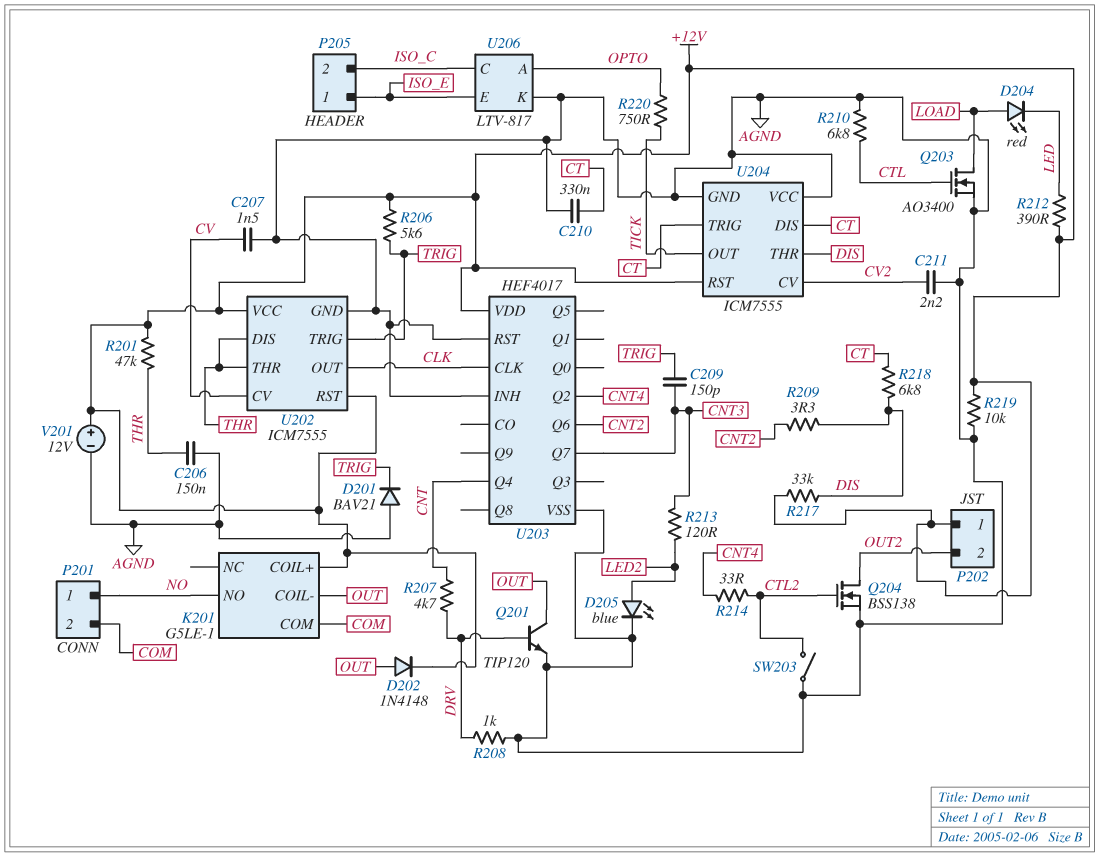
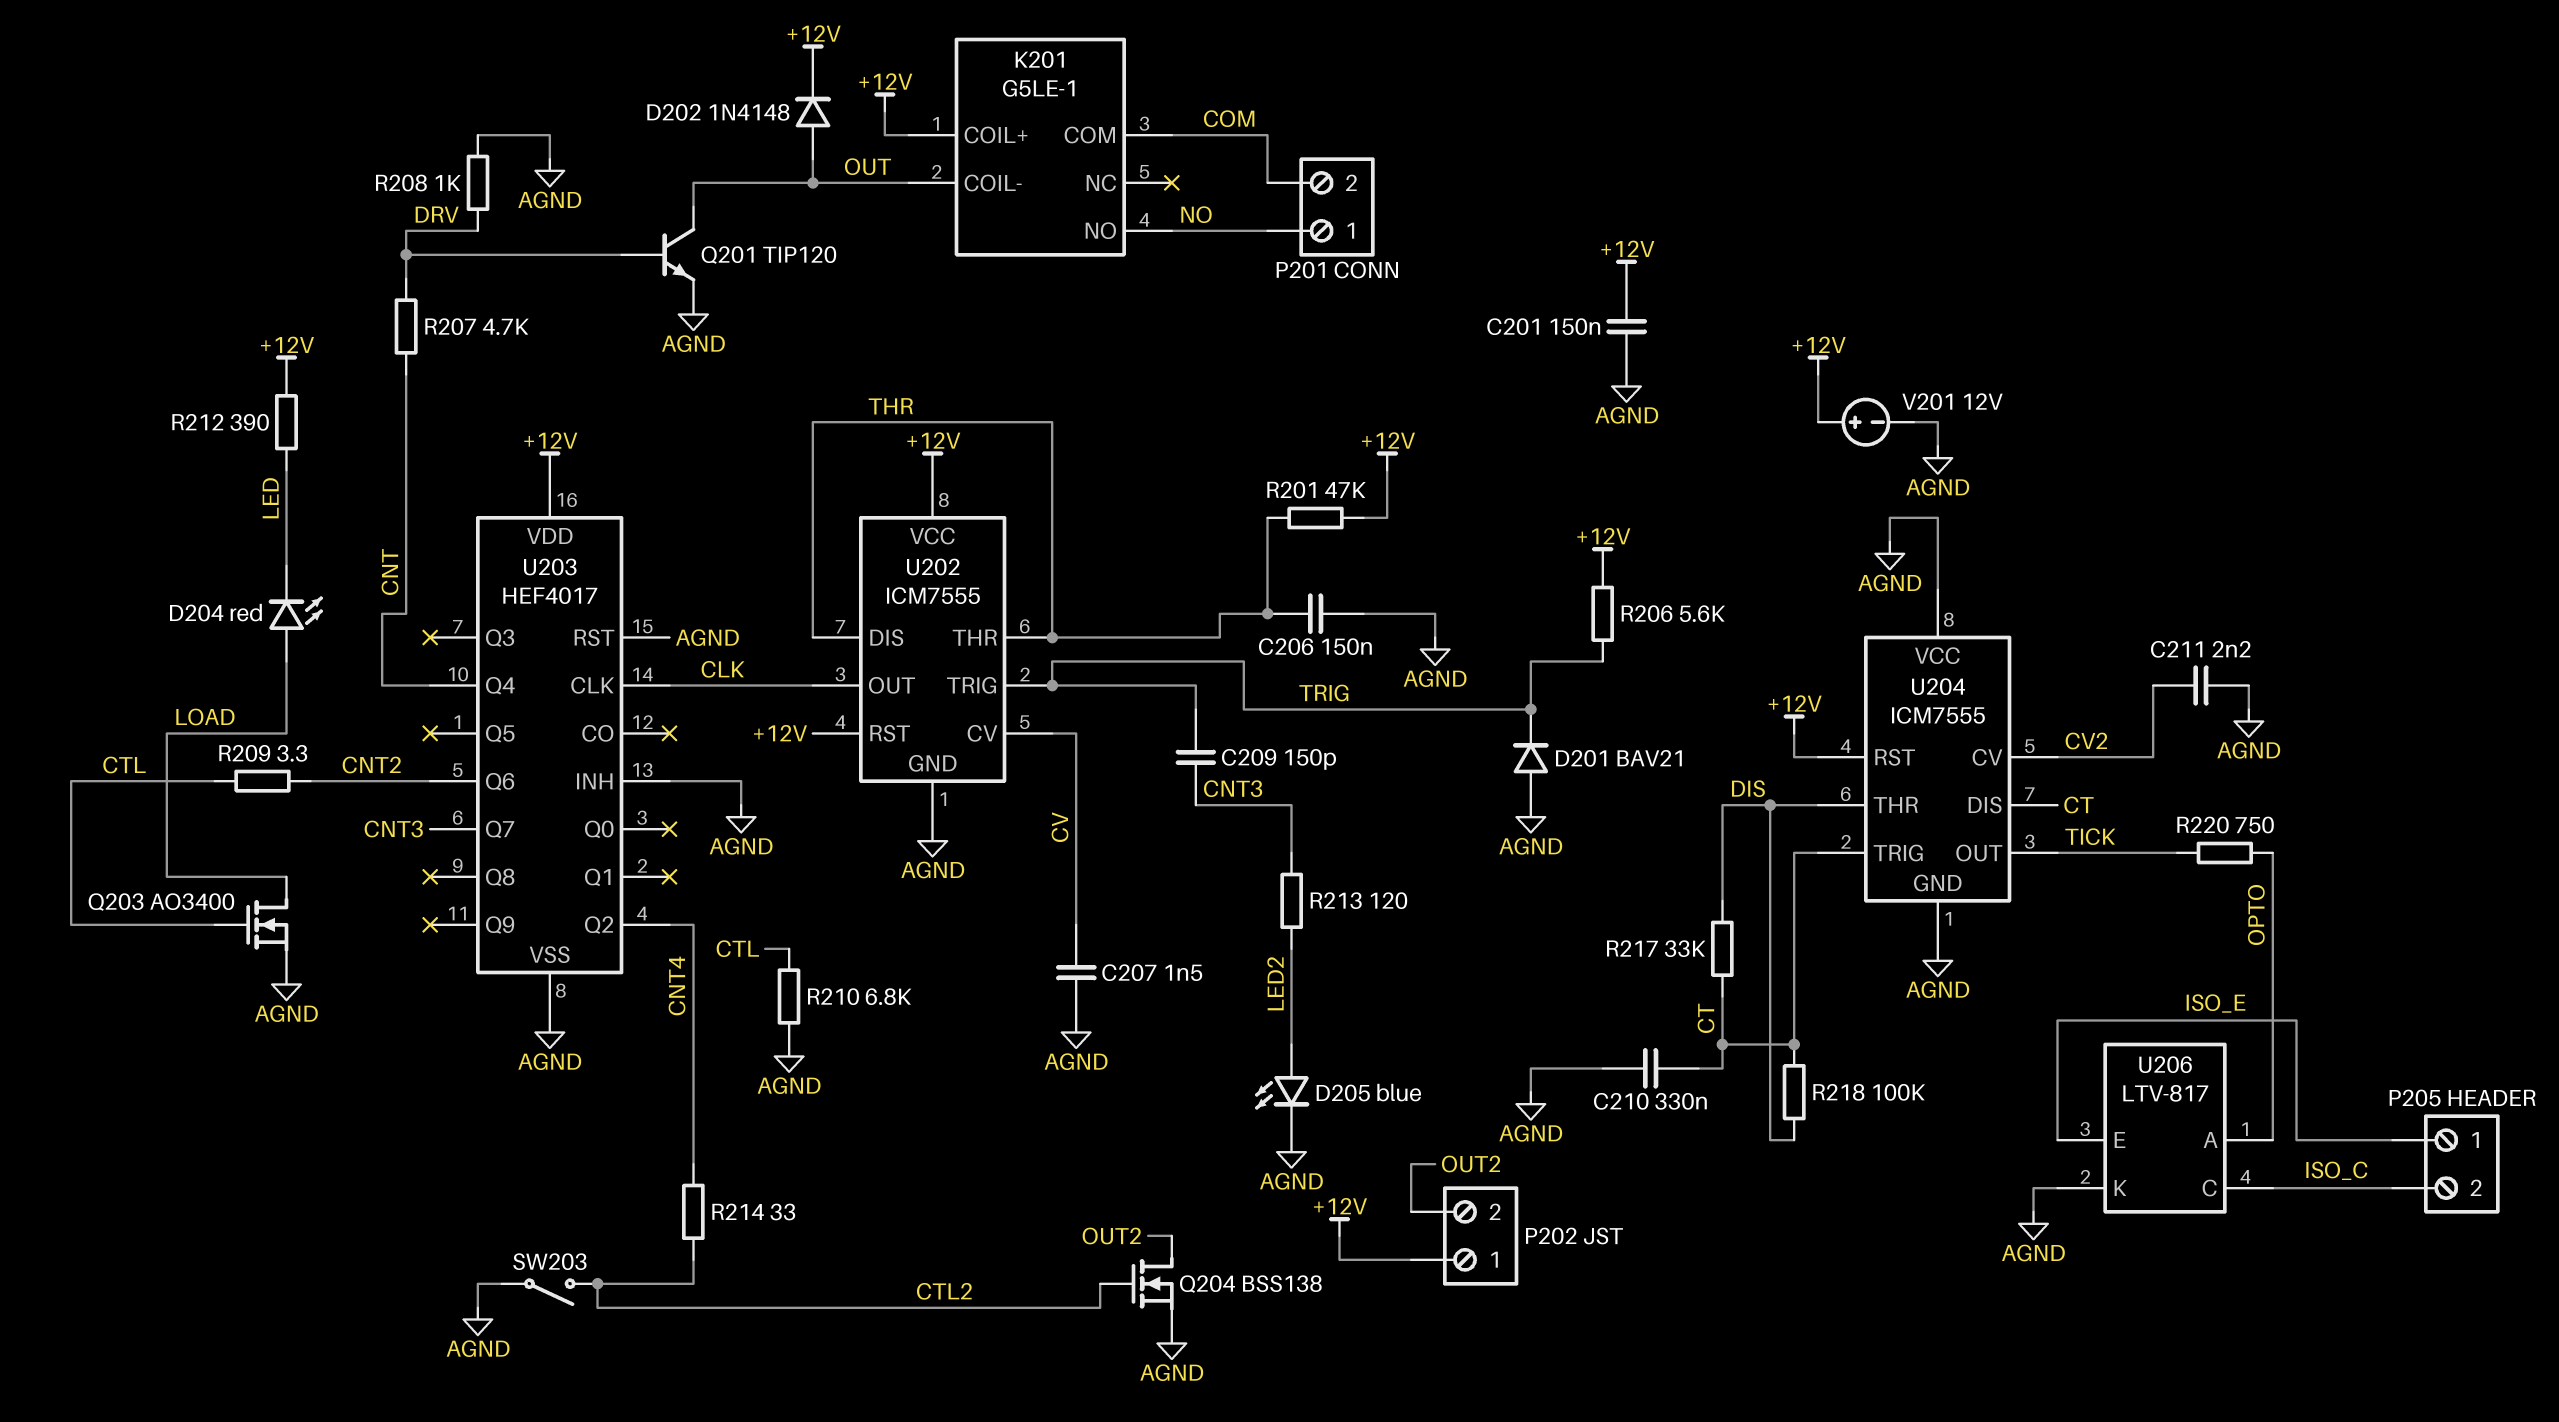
C201: none -> 150nF (+12V, AGND)
R209: 3.3 (CNT2, DIS) -> 3.3 (CNT2, CTL)
R217: 33k (+12V, DIS) -> 33k (CT, DIS)
R218: 6.8k (CT, DIS) -> 100k (CT, DIS)
R219: 10k (+12V, AGND) -> none

